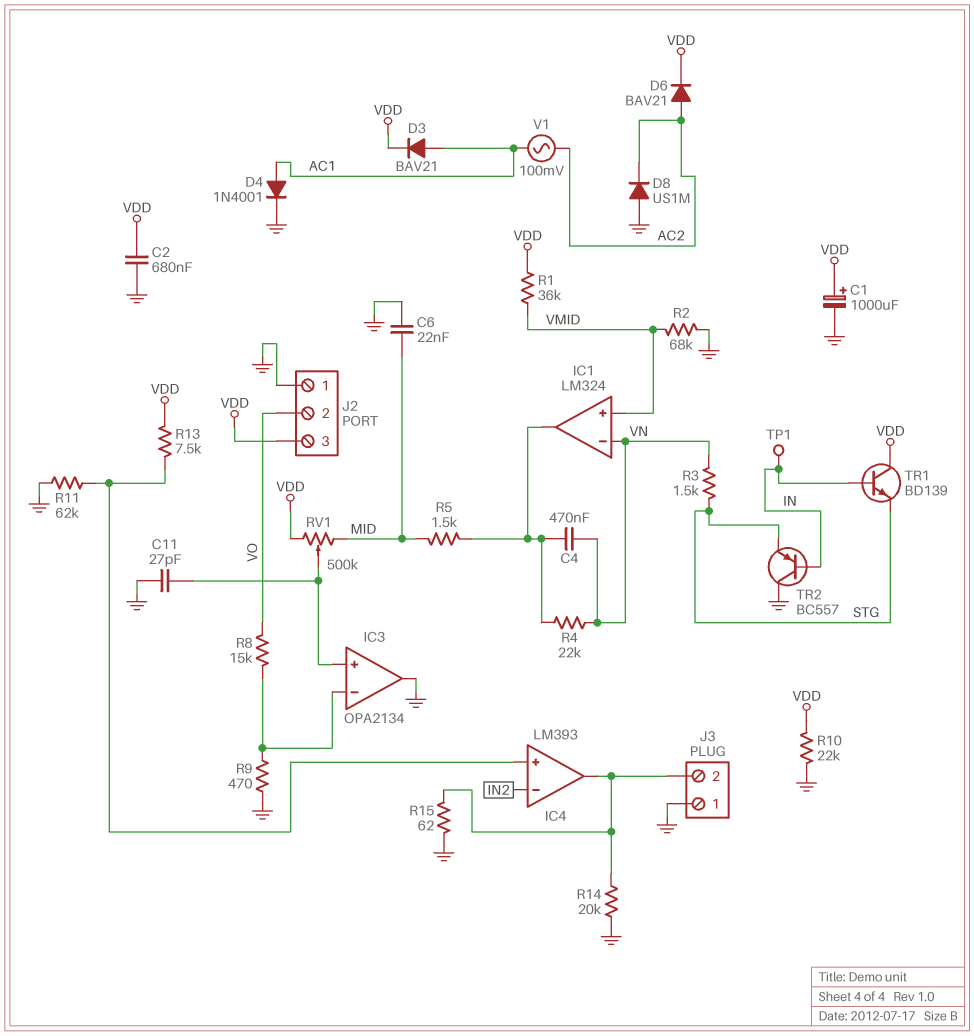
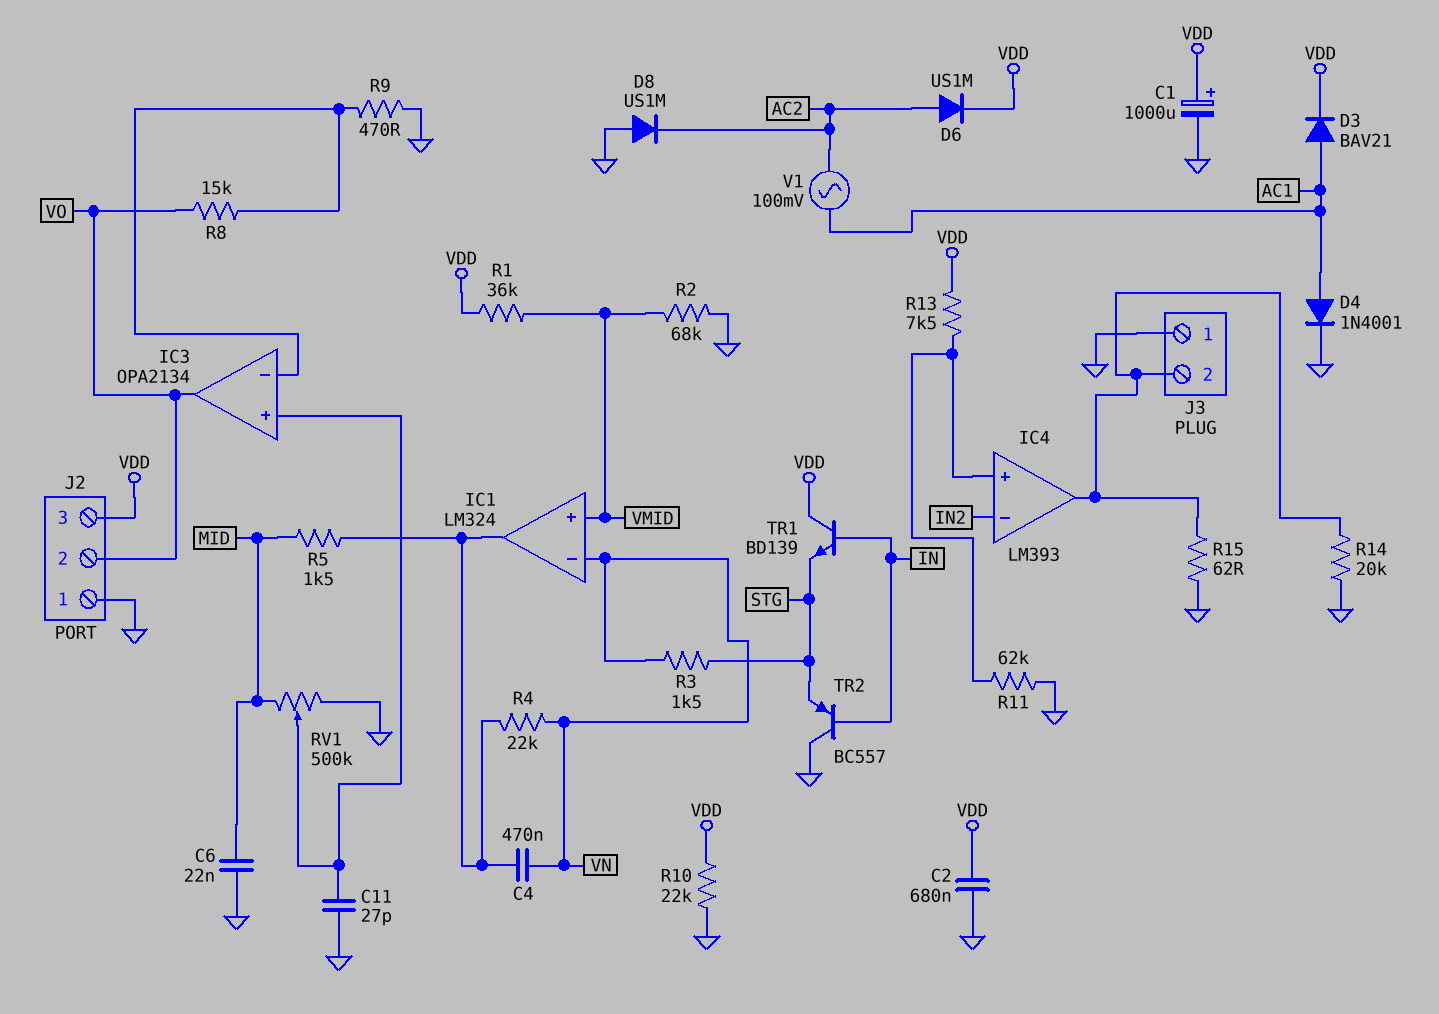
D6: diode BAV21 (A AC2, K VDD) -> diode US1M (A AC2, K VDD)
IC3 pin out: GND -> VO
RV1: 500k (MID, VDD, wiper IC3/in+) -> 500k (GND, MID, wiper IC3/in+)
TP1: test point (IN) -> none

